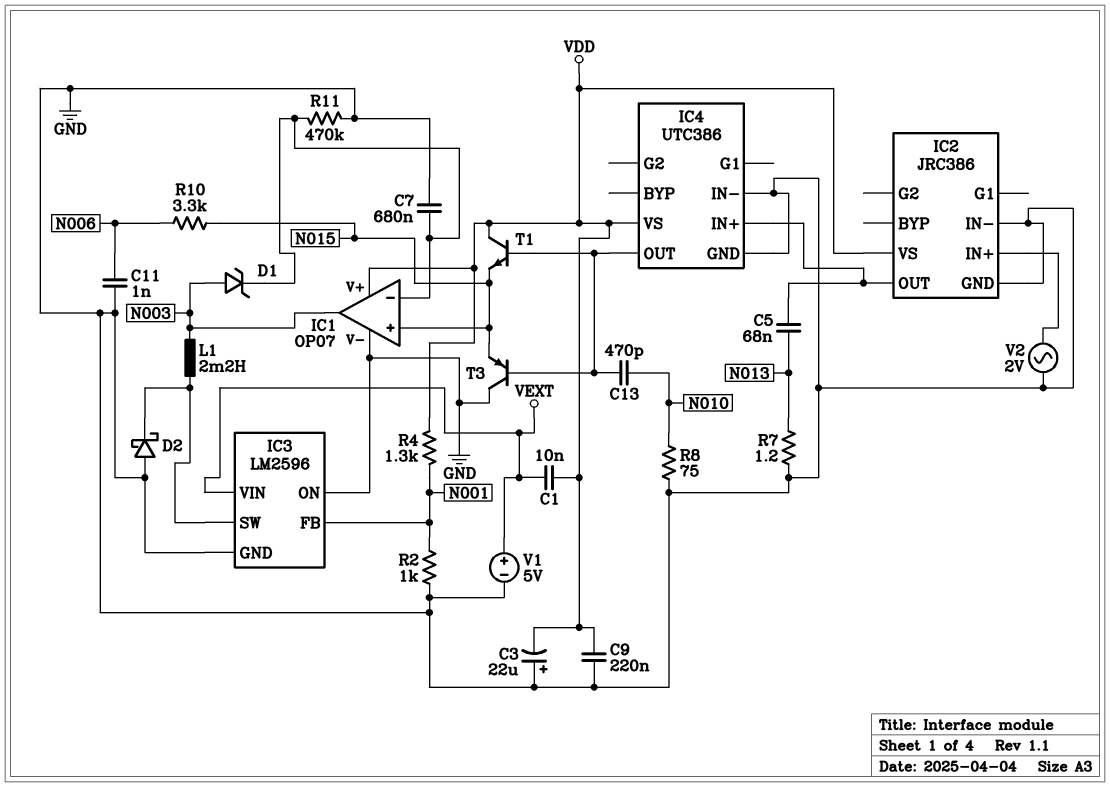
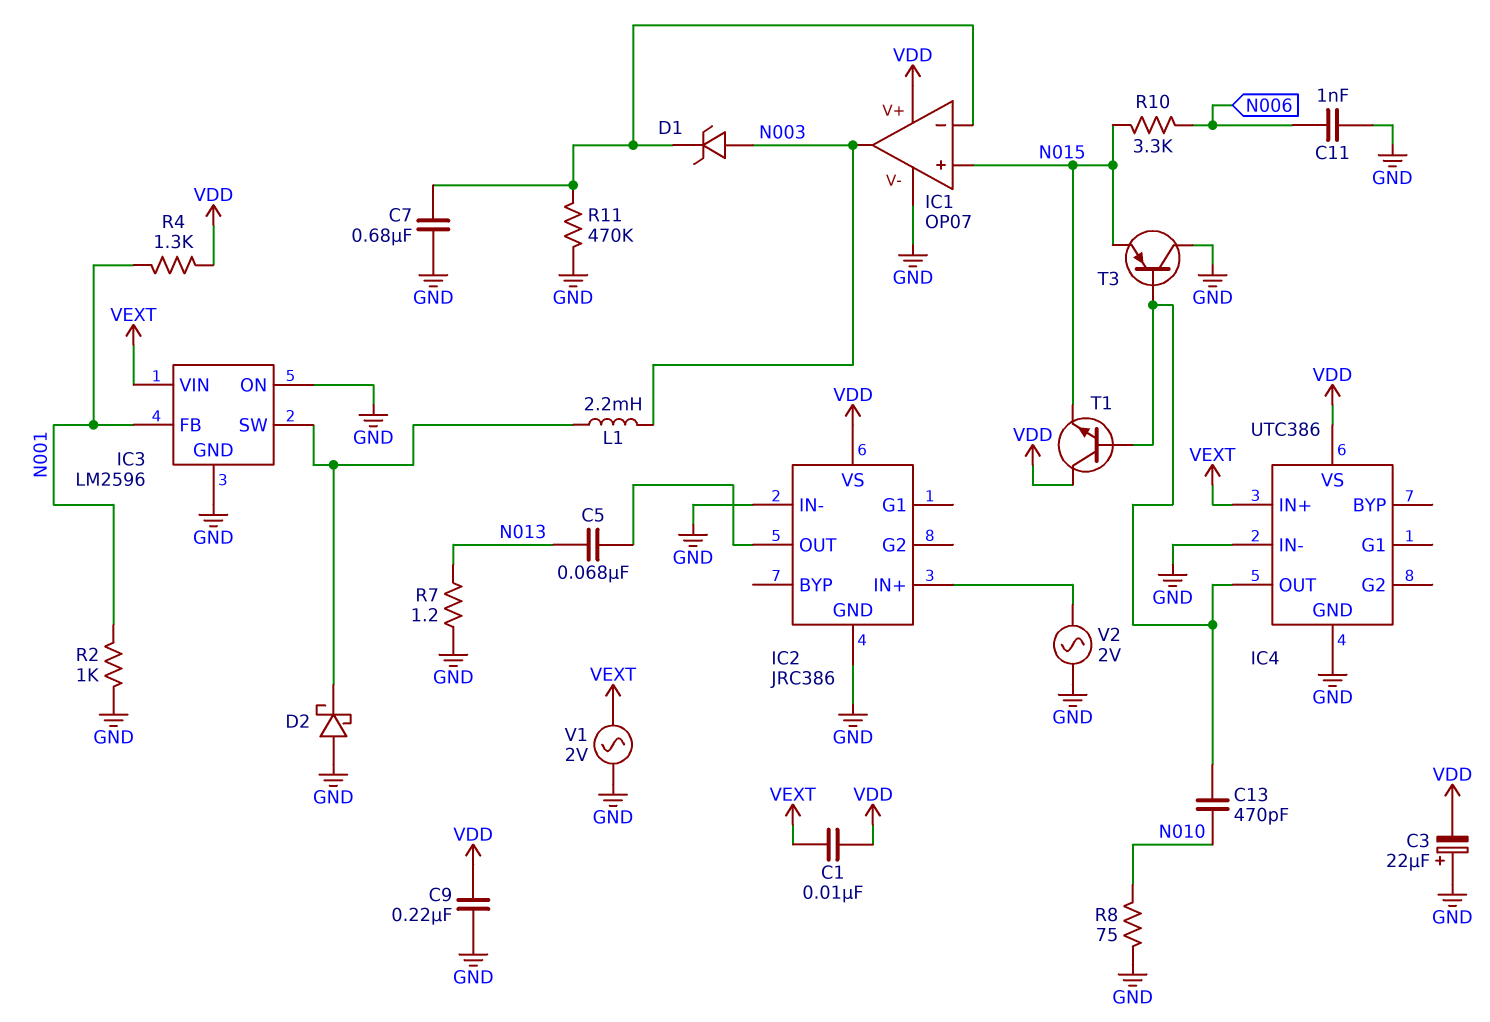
IC4 pin IN+: IC2/OUT -> VEXT
V1: 5V (plus VEXT, minus GND) -> AC 2V (GND, VEXT)

